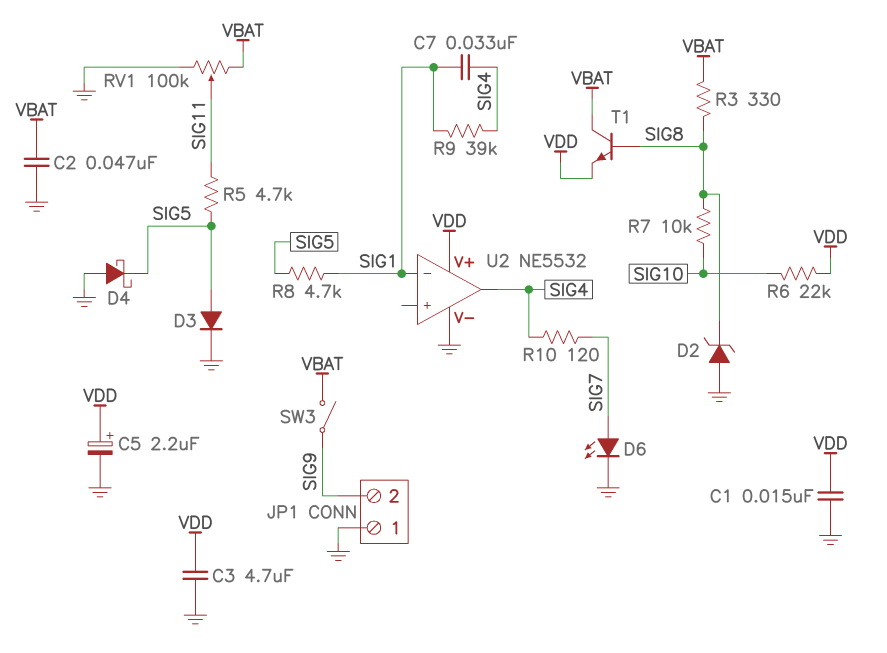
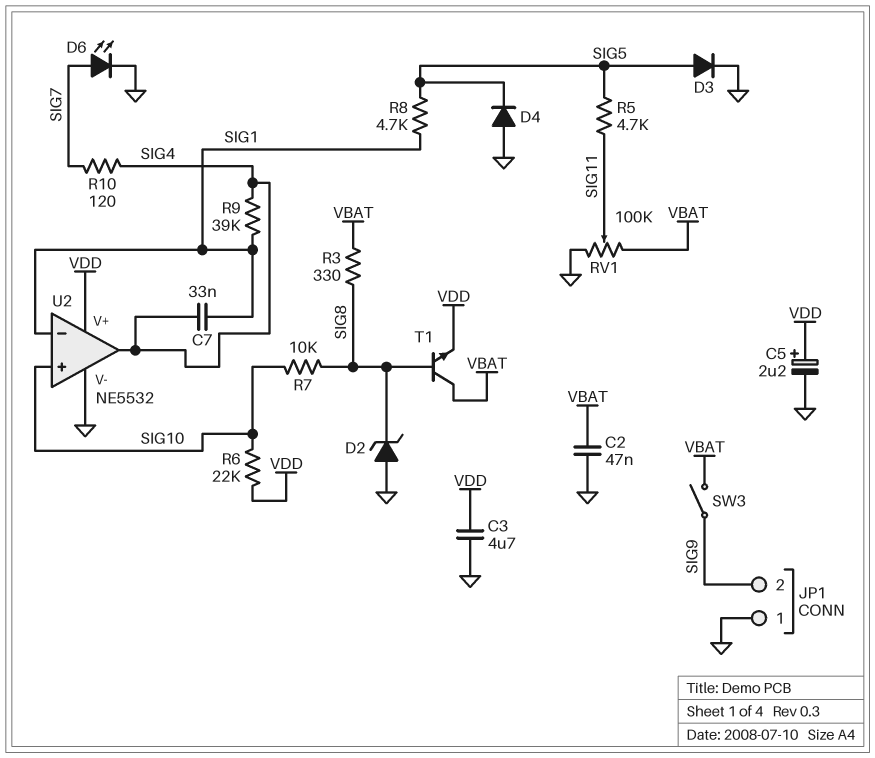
C1: 15nF (GND, VDD) -> none
D4: schottky (A GND, K SIG5) -> diode (A GND, K SIG5)
U2 pin in+: none -> SIG10

